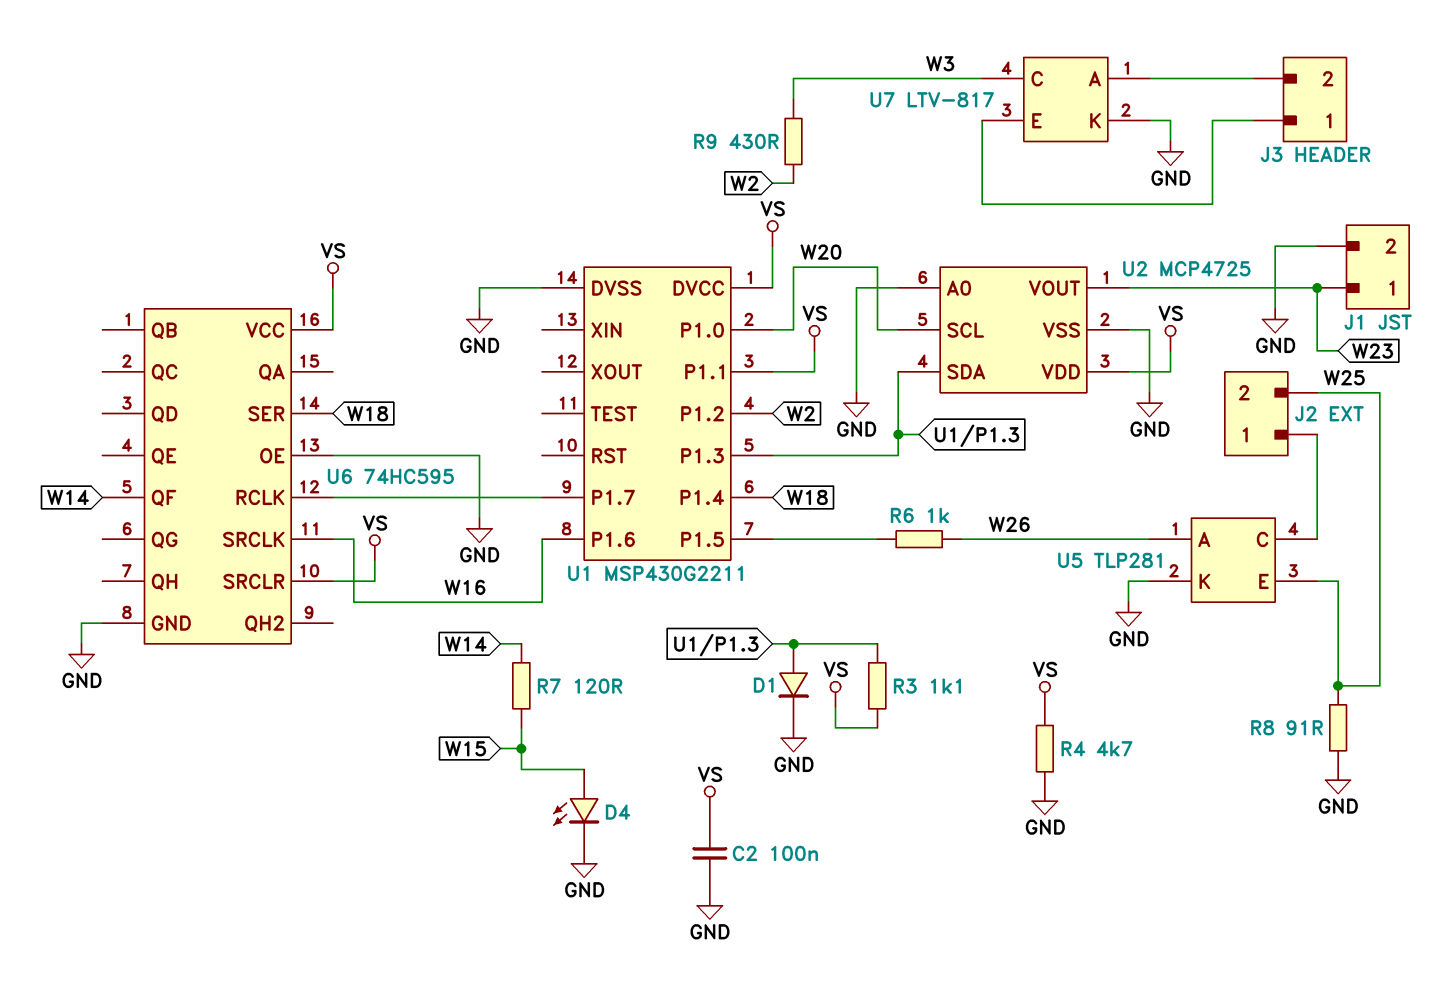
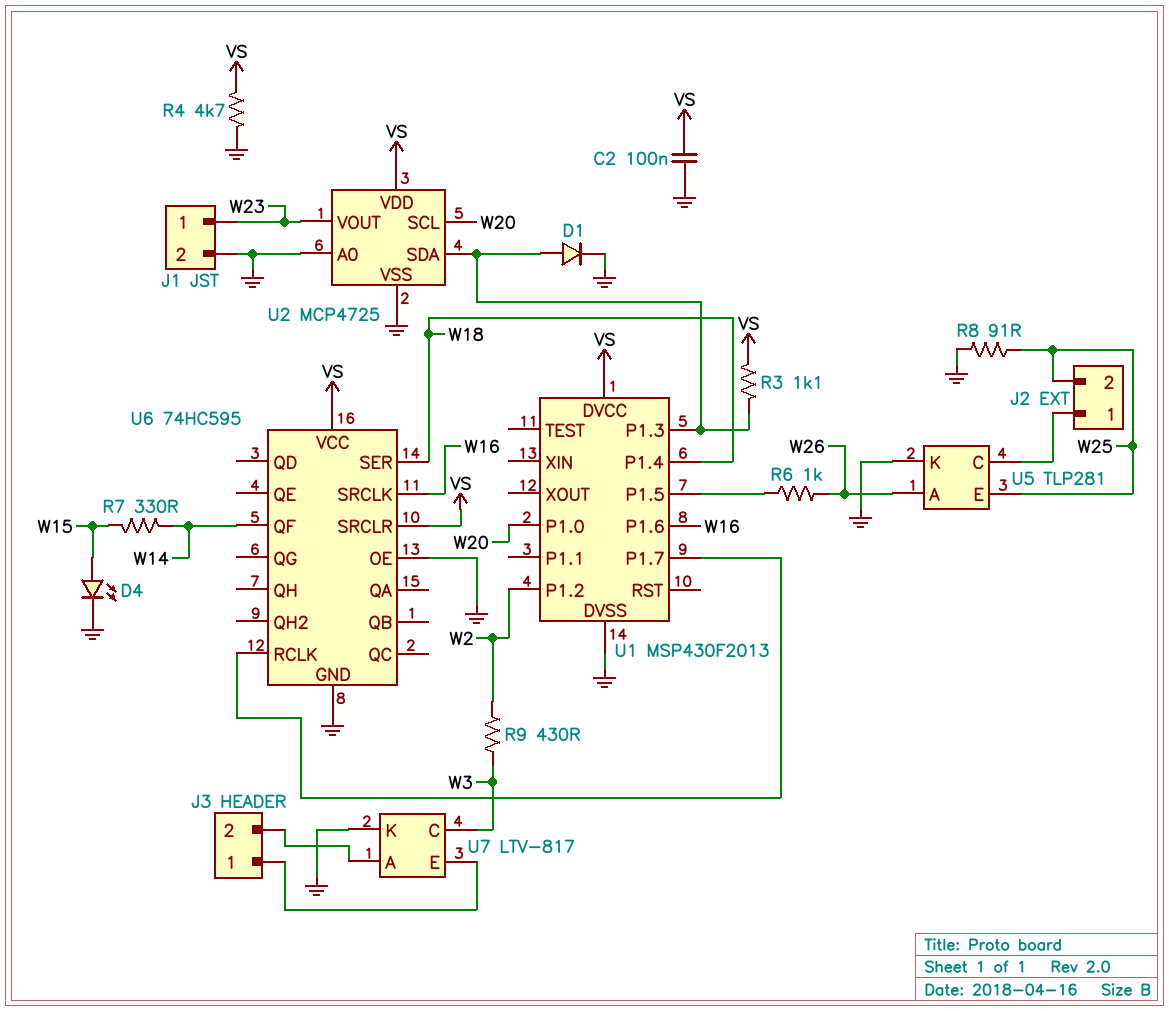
R7: 120 (W14, W15) -> 330 (W14, W15)
U1: MSP430G2211 -> MSP430F2013
U1 pin P1.1: VS -> none

